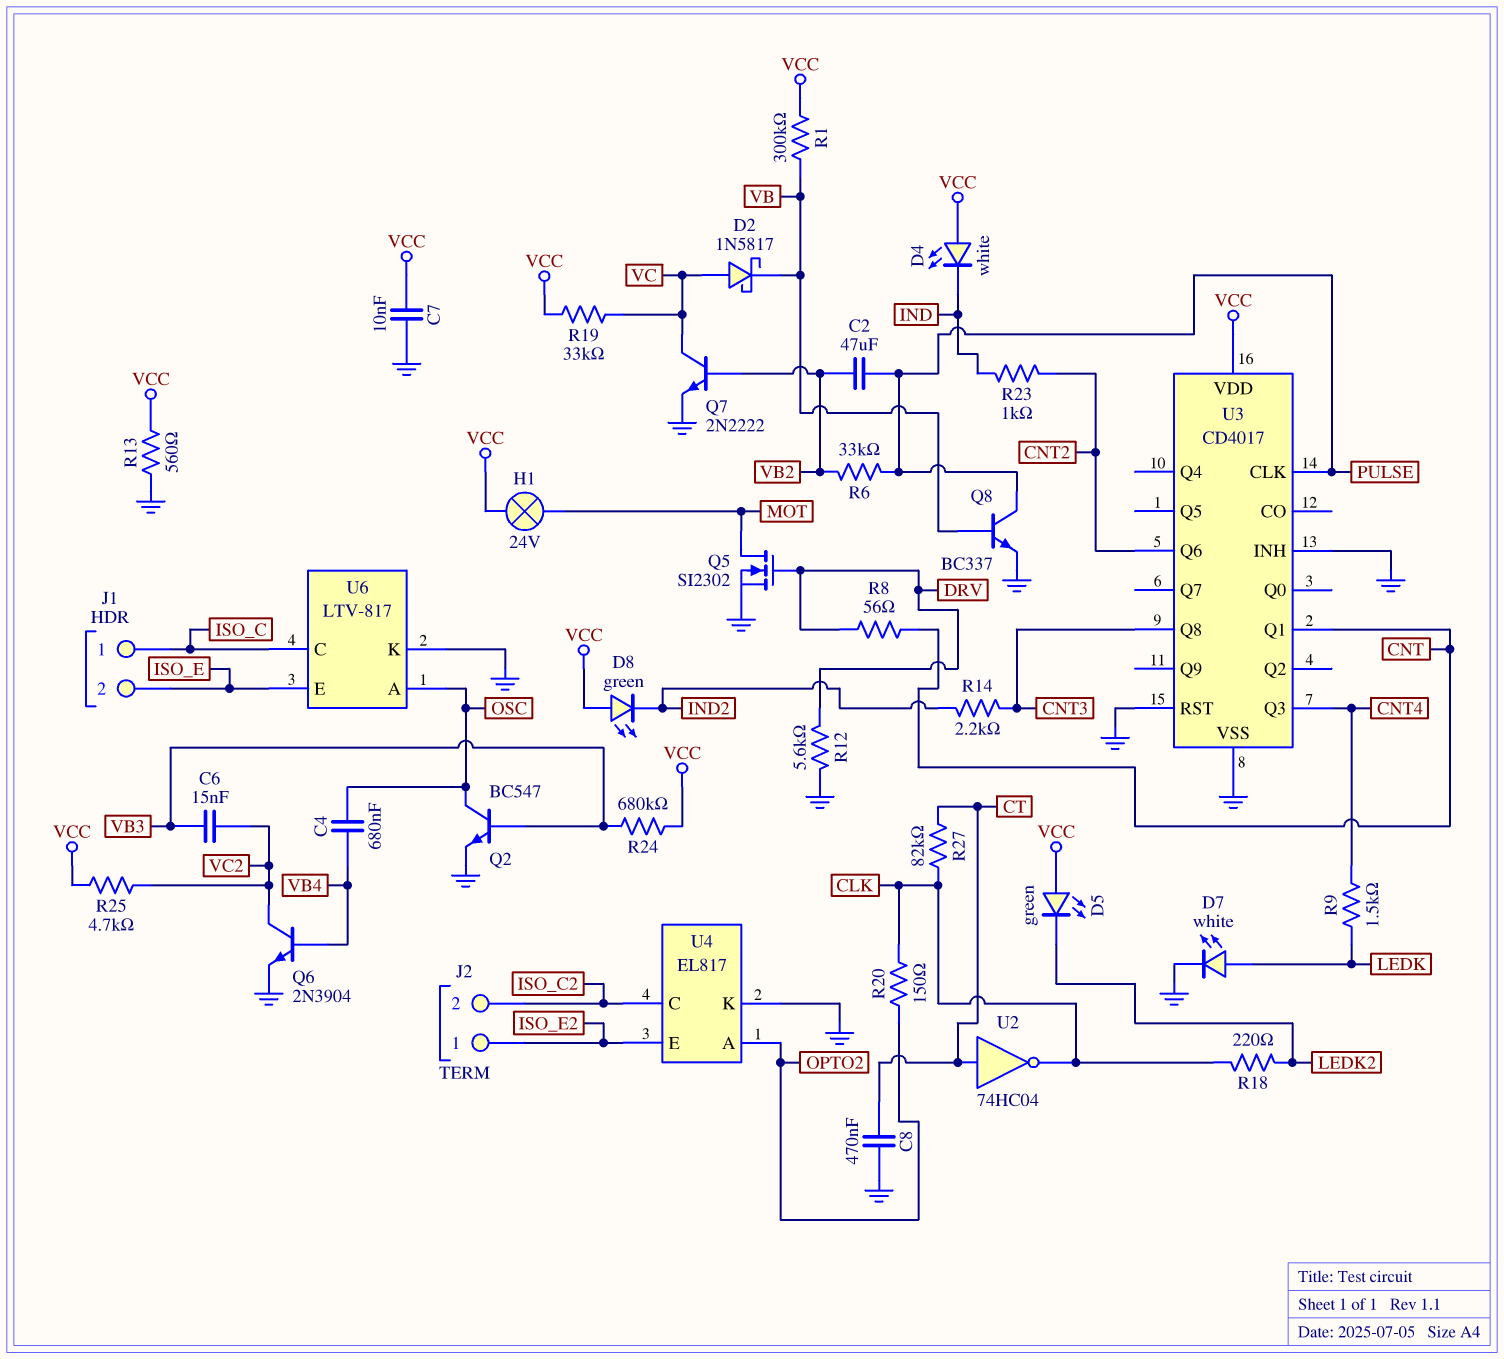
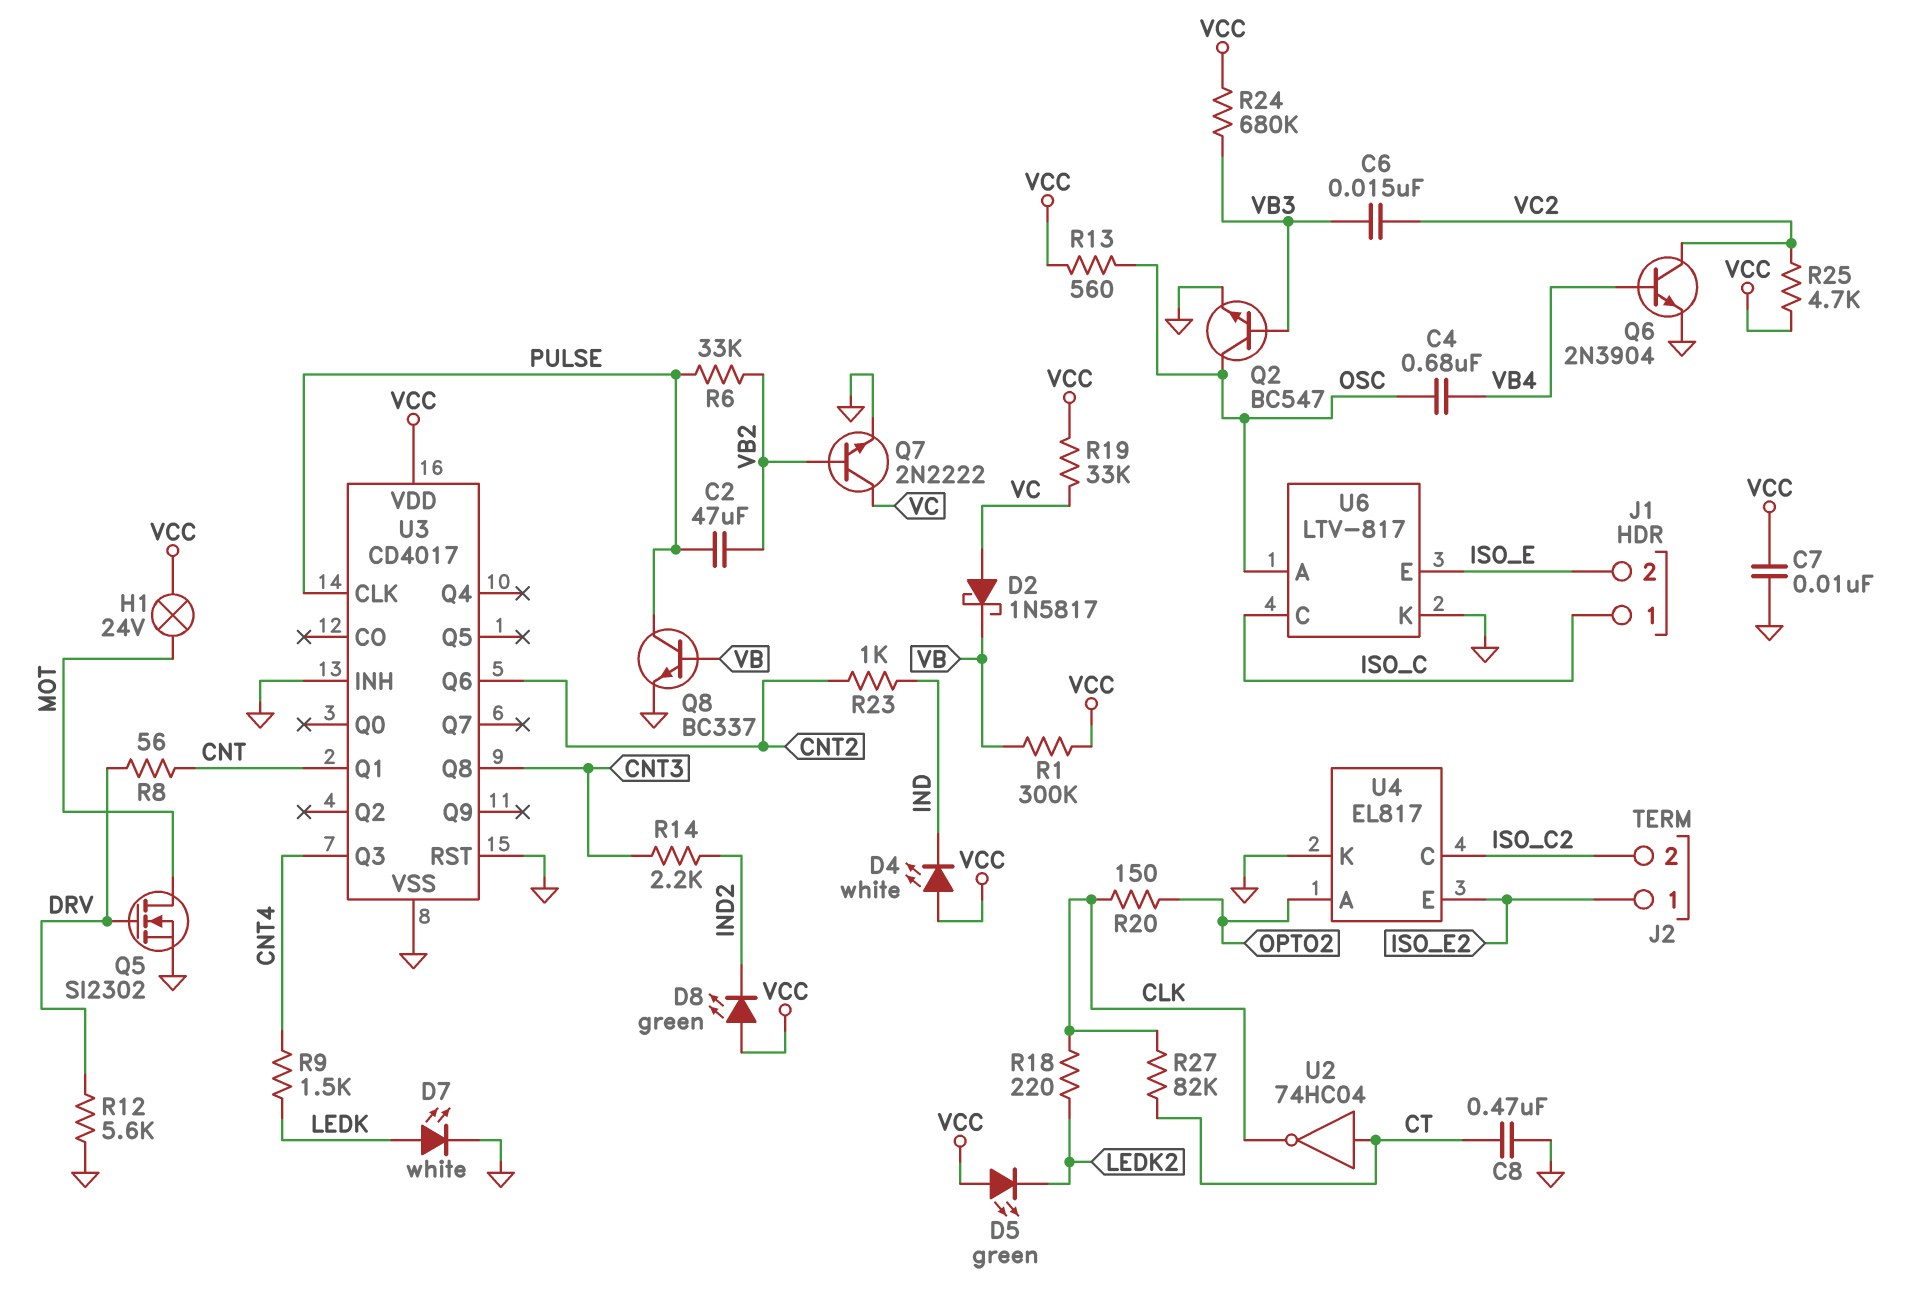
R13: 560 (GND, VCC) -> 560 (OSC, VCC)

